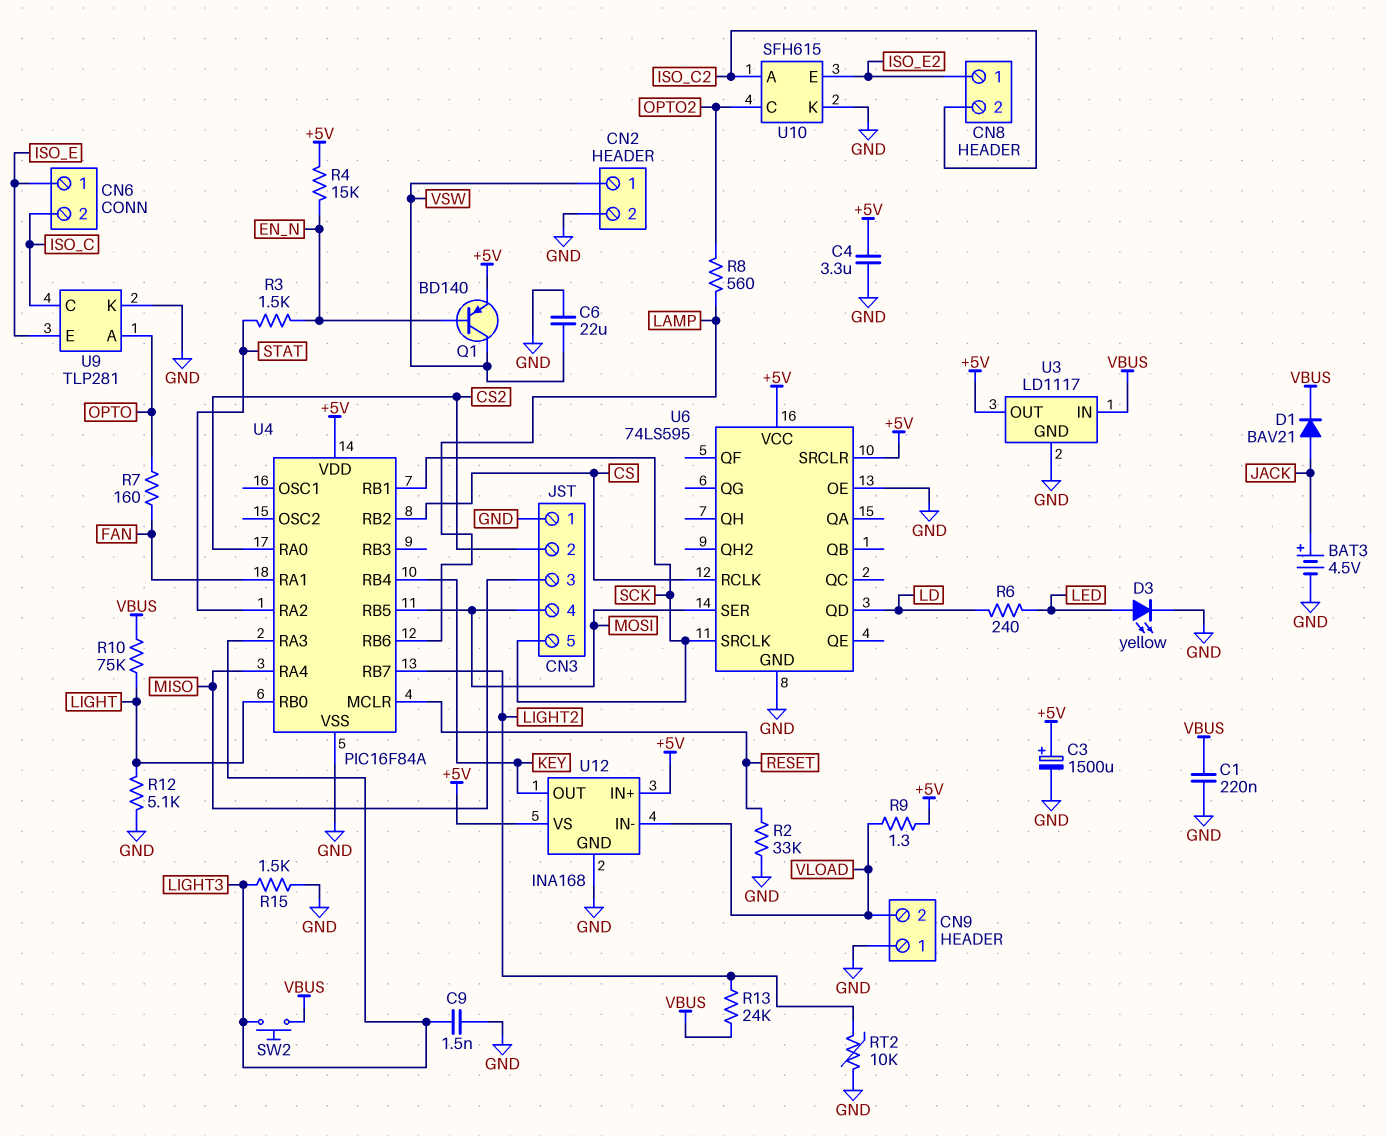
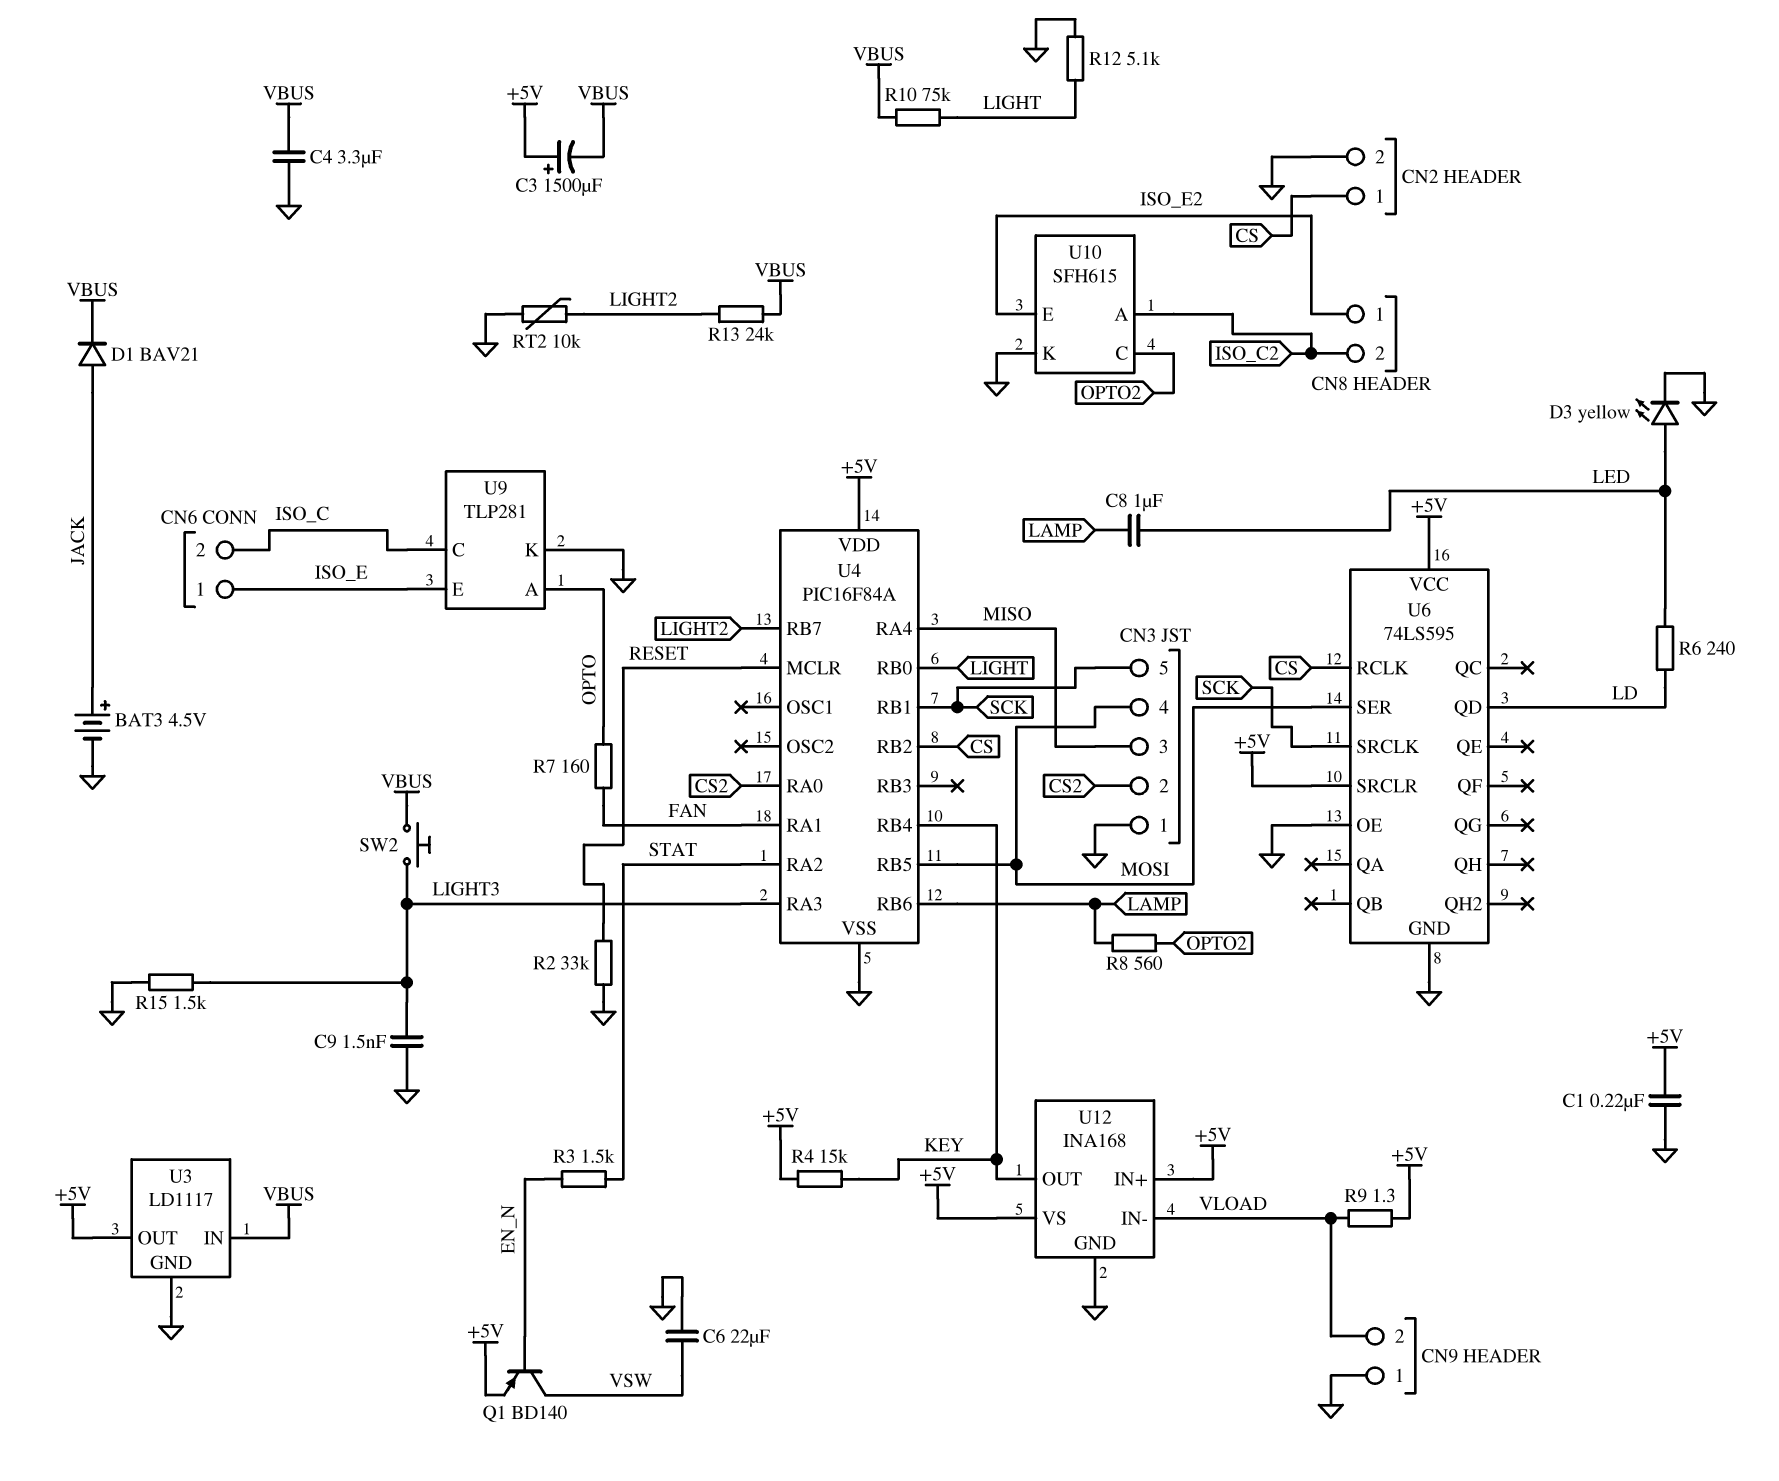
C1: 220nF (GND, VBUS) -> 220nF (+5V, GND)
C3: 1500uF (plus +5V, minus GND) -> 1500uF (plus +5V, minus VBUS)
C4: 3.3uF (+5V, GND) -> 3.3uF (GND, VBUS)
C8: none -> 1uF (LAMP, LED)
CN2 pin 1: VSW -> CS
R4: 15k (+5V, EN_N) -> 15k (+5V, KEY)

